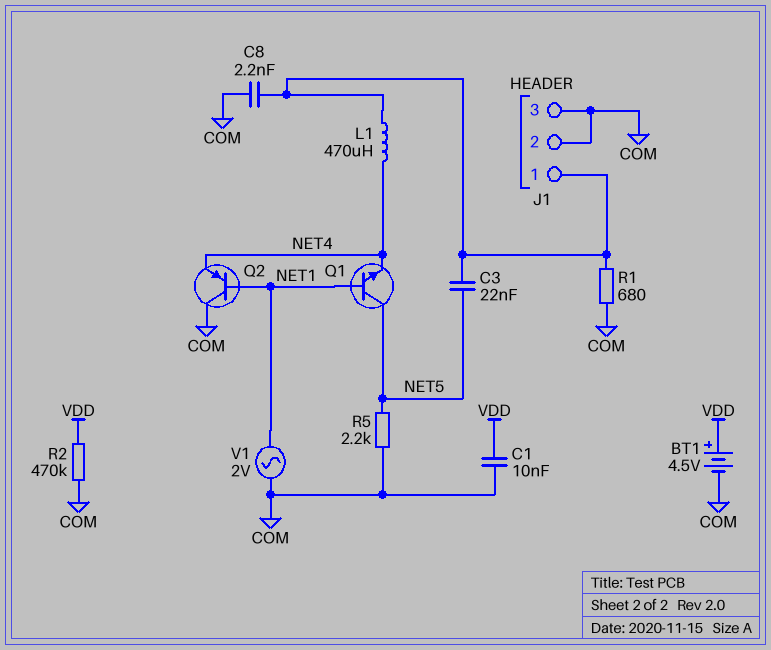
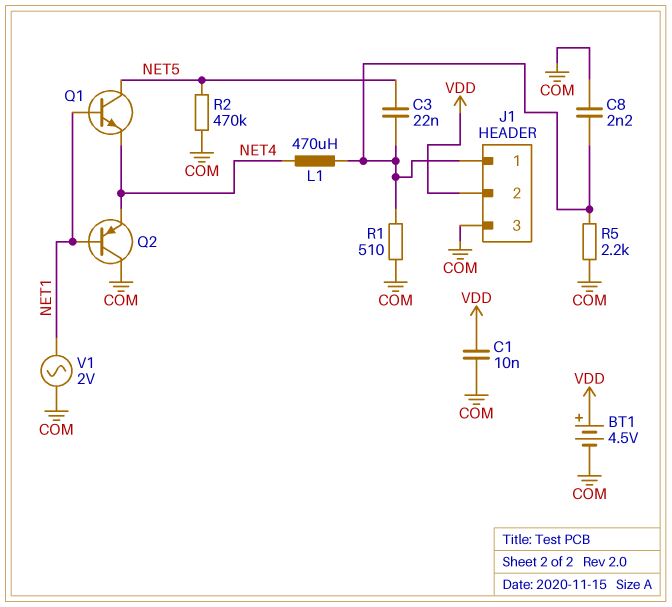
J1 pin 2: COM -> VDD
R1: 680 (COM, J1/1) -> 510 (COM, J1/1)
R2: 470k (COM, VDD) -> 470k (COM, NET5)
R5: 2.2k (COM, NET5) -> 2.2k (COM, J1/1)

